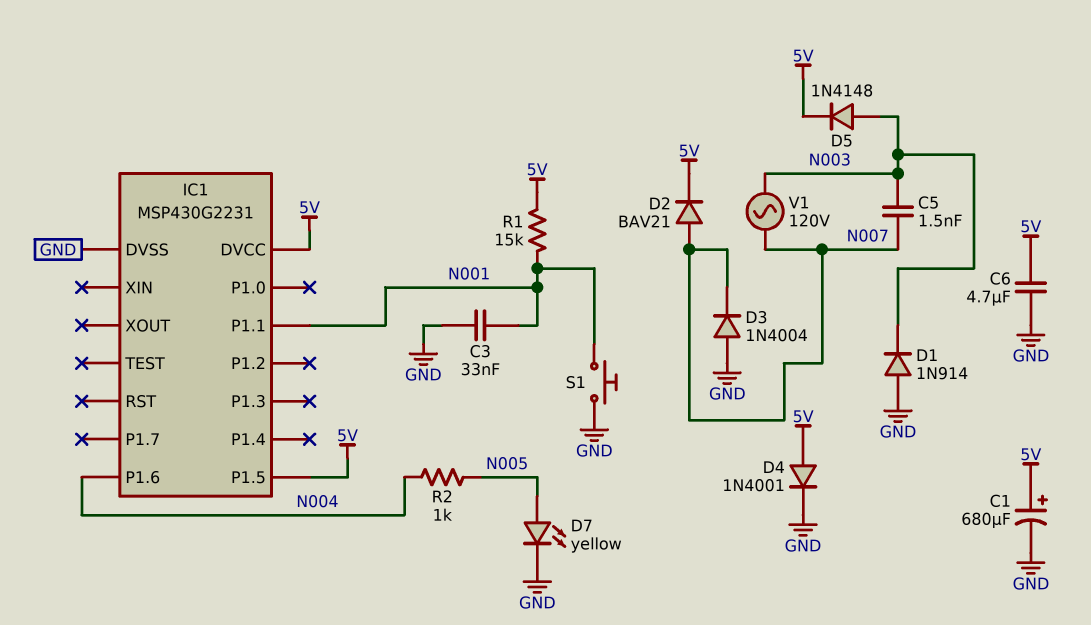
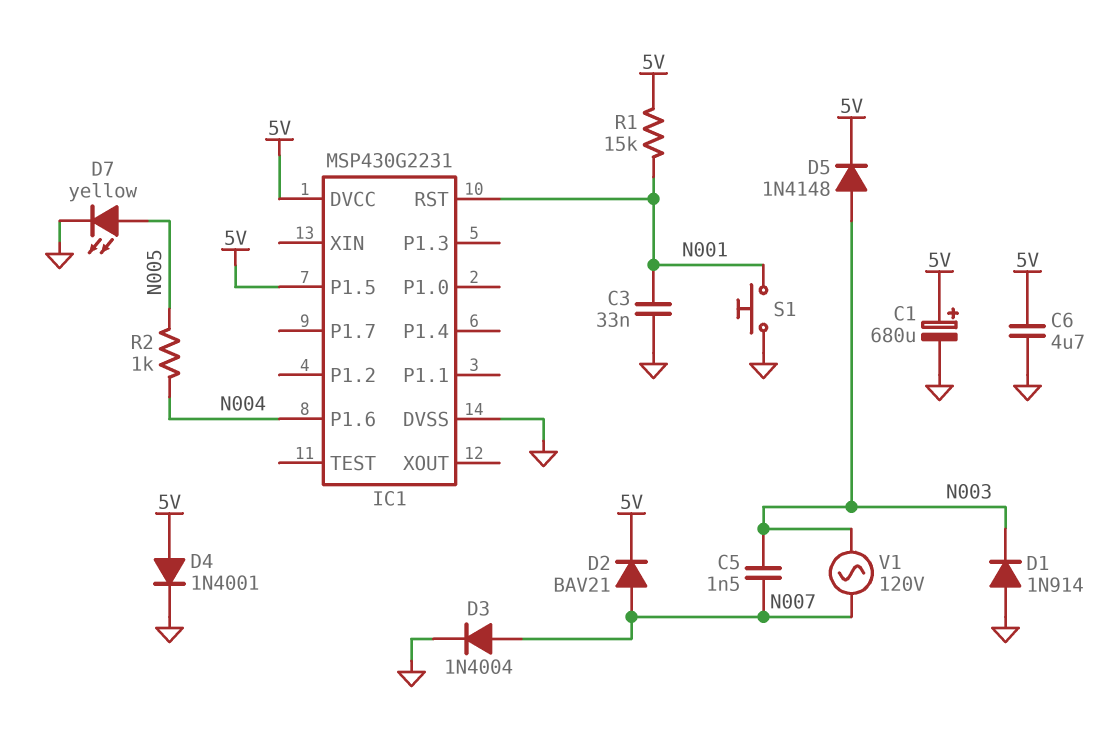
D3: diode 1N4004 (A GND, K N007) -> diode 1N4004 (A N007, K GND)
IC1 pin P1.1: N001 -> none
IC1 pin RST: none -> N001

